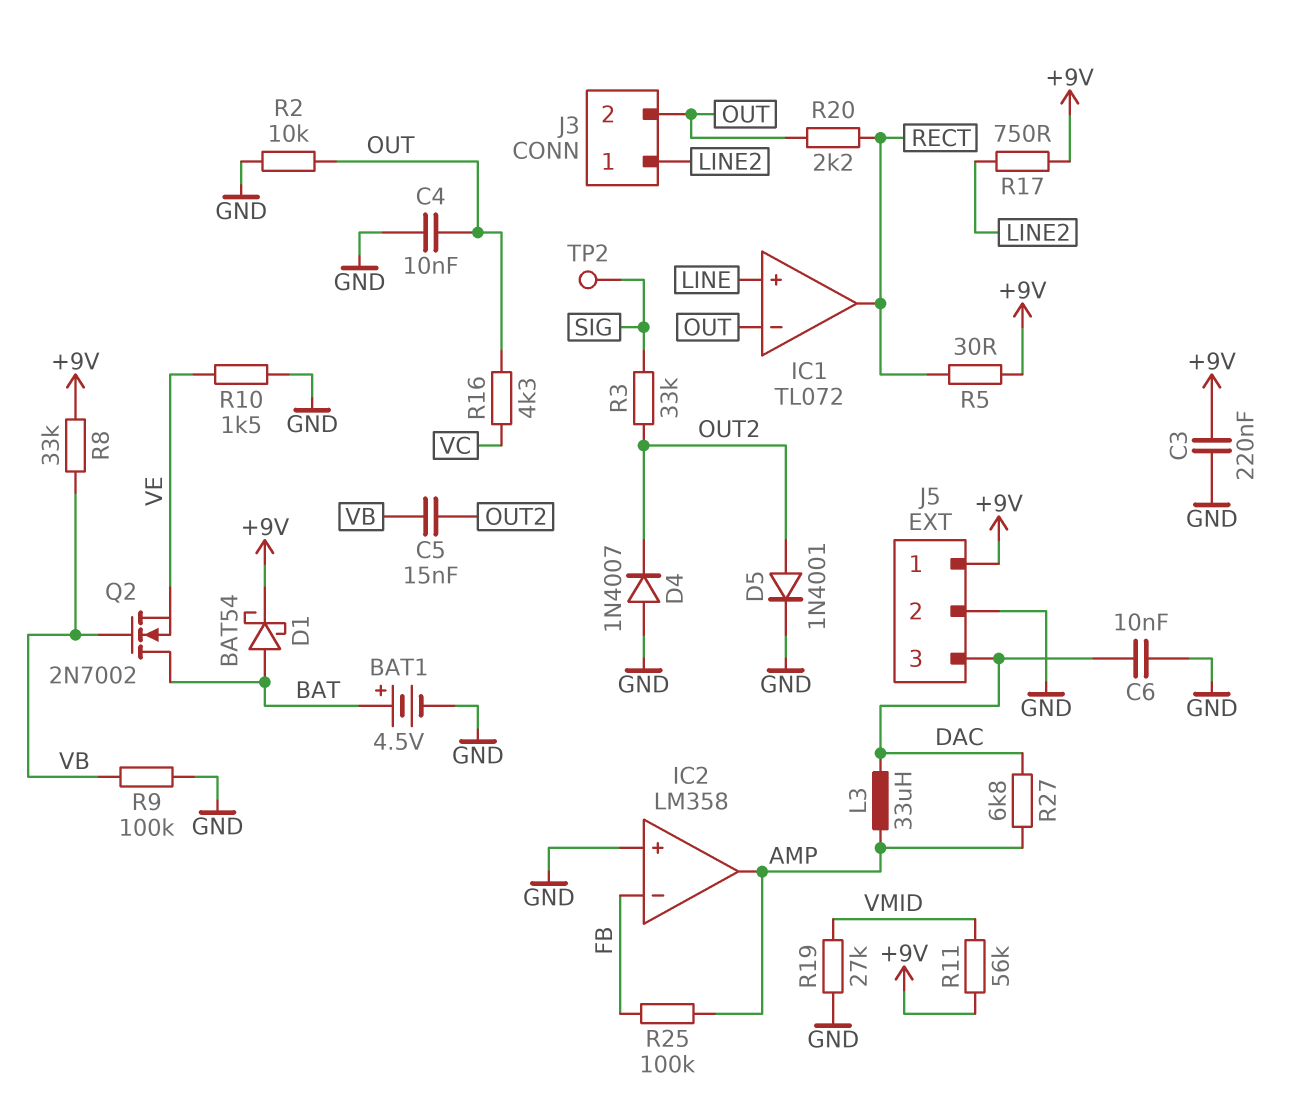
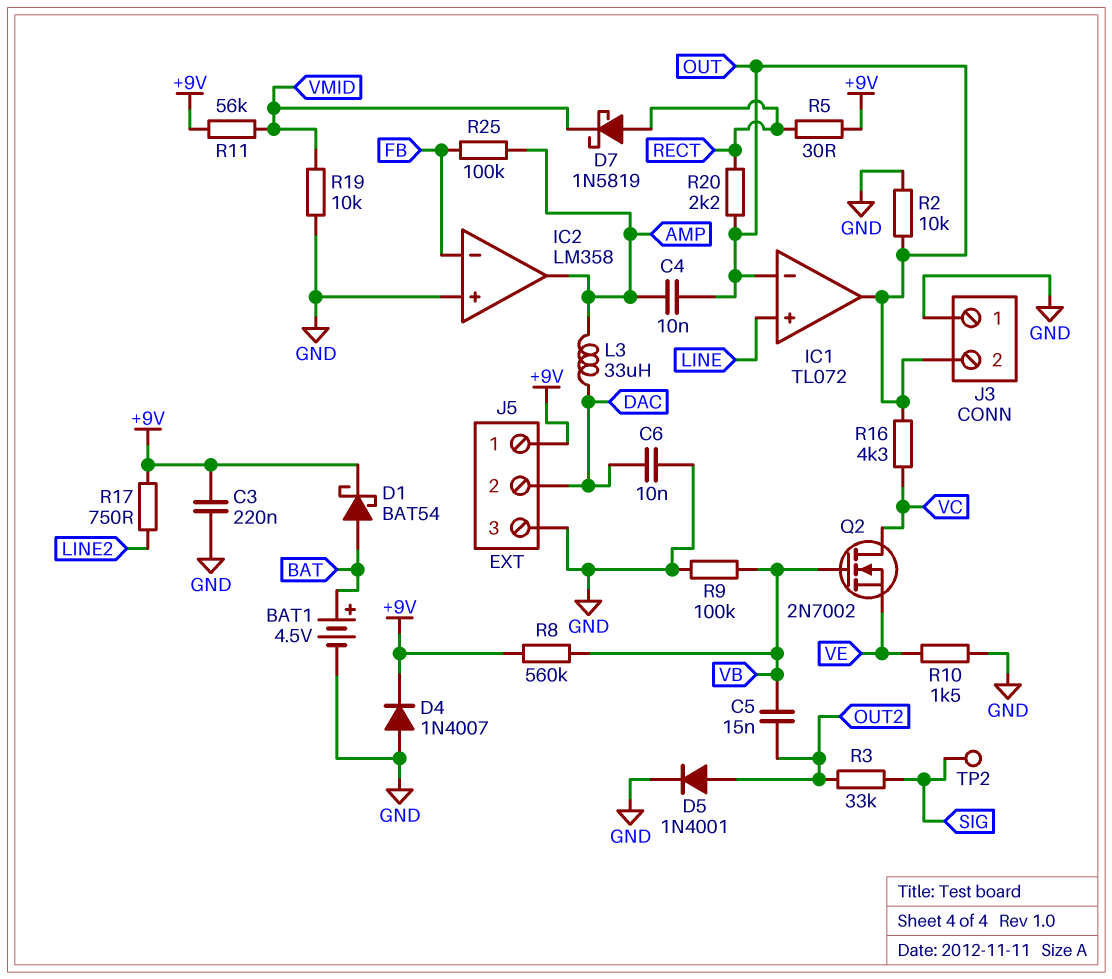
C4: 10nF (GND, OUT) -> 10nF (AMP, OUT)
D4: diode 1N4007 (A GND, K OUT2) -> diode 1N4007 (A GND, K +9V)
D7: none -> schottky 1N5819 (A RECT, K VMID)
IC1 pin out: RECT -> OUT
J3 pin 1: LINE2 -> GND
J5 pin 2: GND -> DAC
J5 pin 3: DAC -> GND
Q2: NMOS 2N7002 (G VB, D BAT, S VE) -> NMOS 2N7002 (G VB, D VC, S VE)
R8: 33k (+9V, VB) -> 560k (+9V, VB)
R19: 27k (GND, VMID) -> 10k (GND, VMID)
R27: 6.8k (AMP, DAC) -> none

